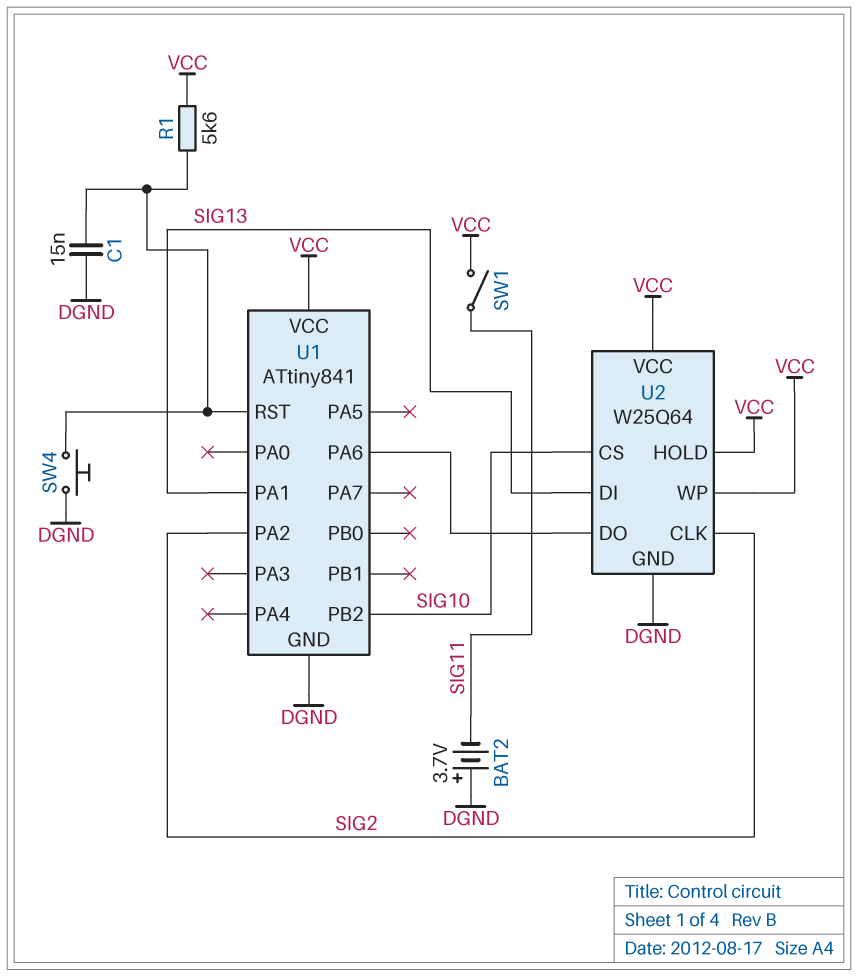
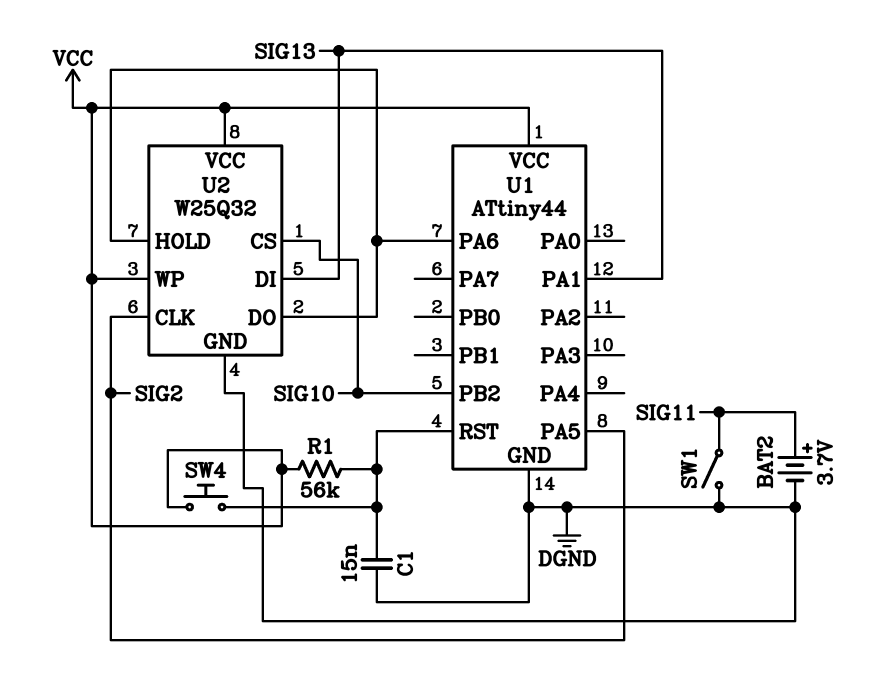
BAT2: 3.7V (plus DGND, minus SIG11) -> 3.7V (plus SIG11, minus DGND)
R1: 5.6k (U1/RST, VCC) -> 56k (U1/RST, VCC)
SW1: switch (SIG11, VCC) -> switch (DGND, SIG11)
SW4: button (DGND, U1/RST) -> button (U1/RST, VCC)
U1: ATtiny841 -> ATtiny44
U1 pin PA2: SIG2 -> none
U1 pin PA5: none -> SIG2
U2: W25Q64 -> W25Q32
U2 pin HOLD: VCC -> U1/PA6

